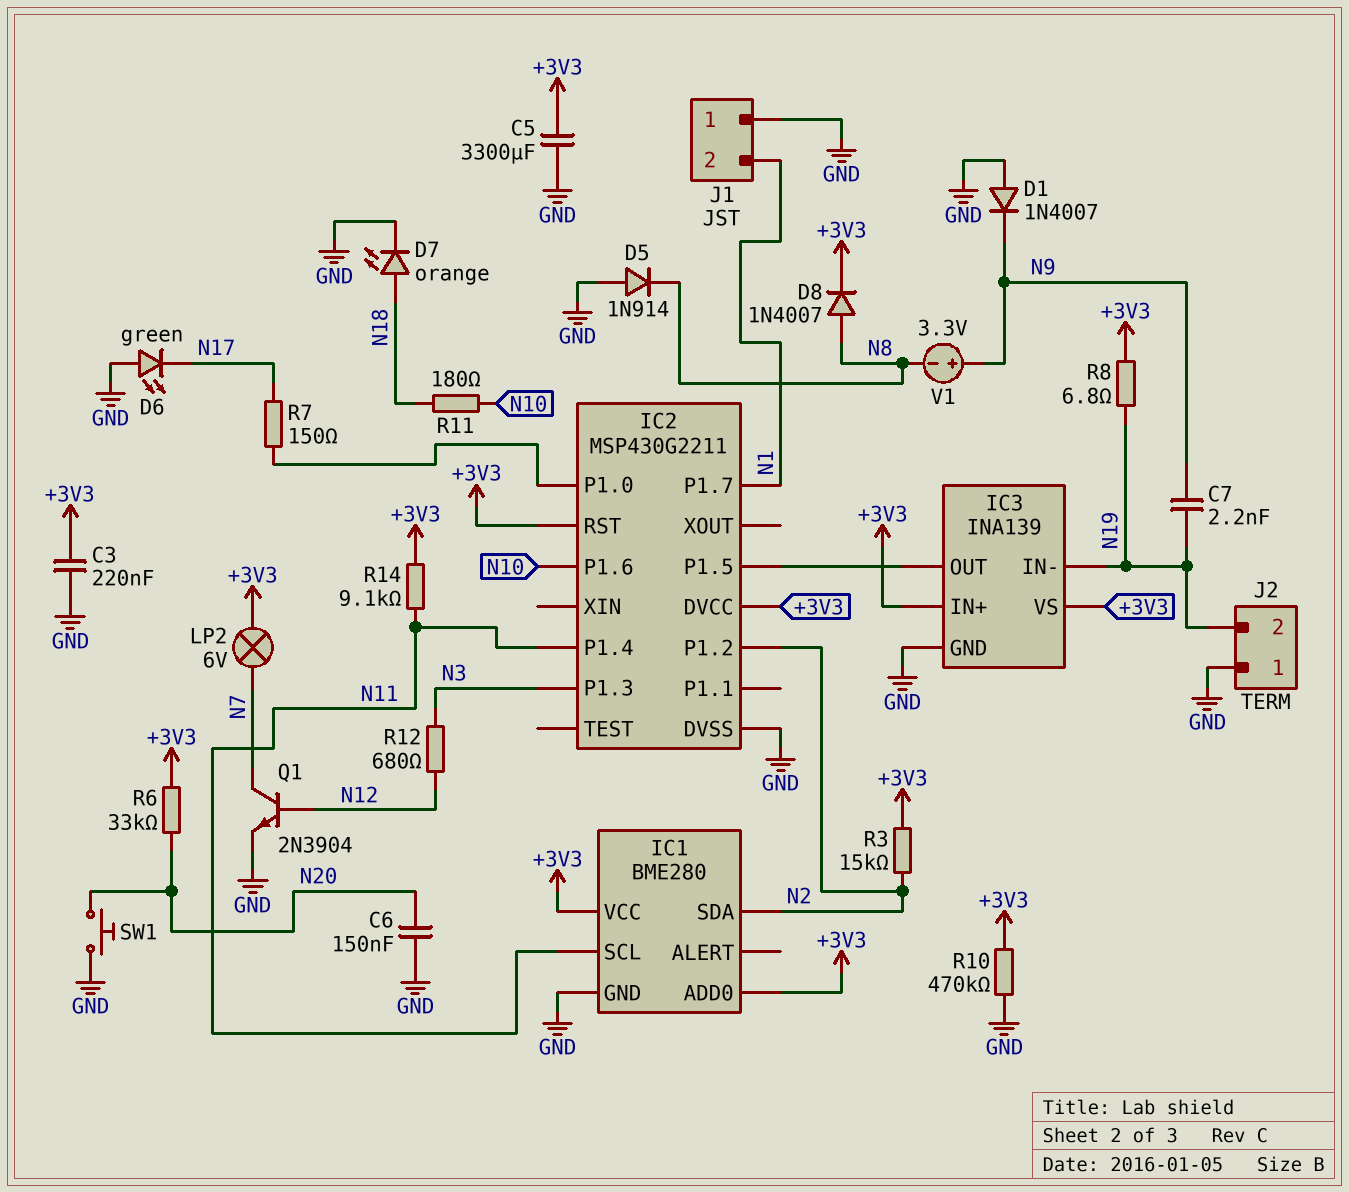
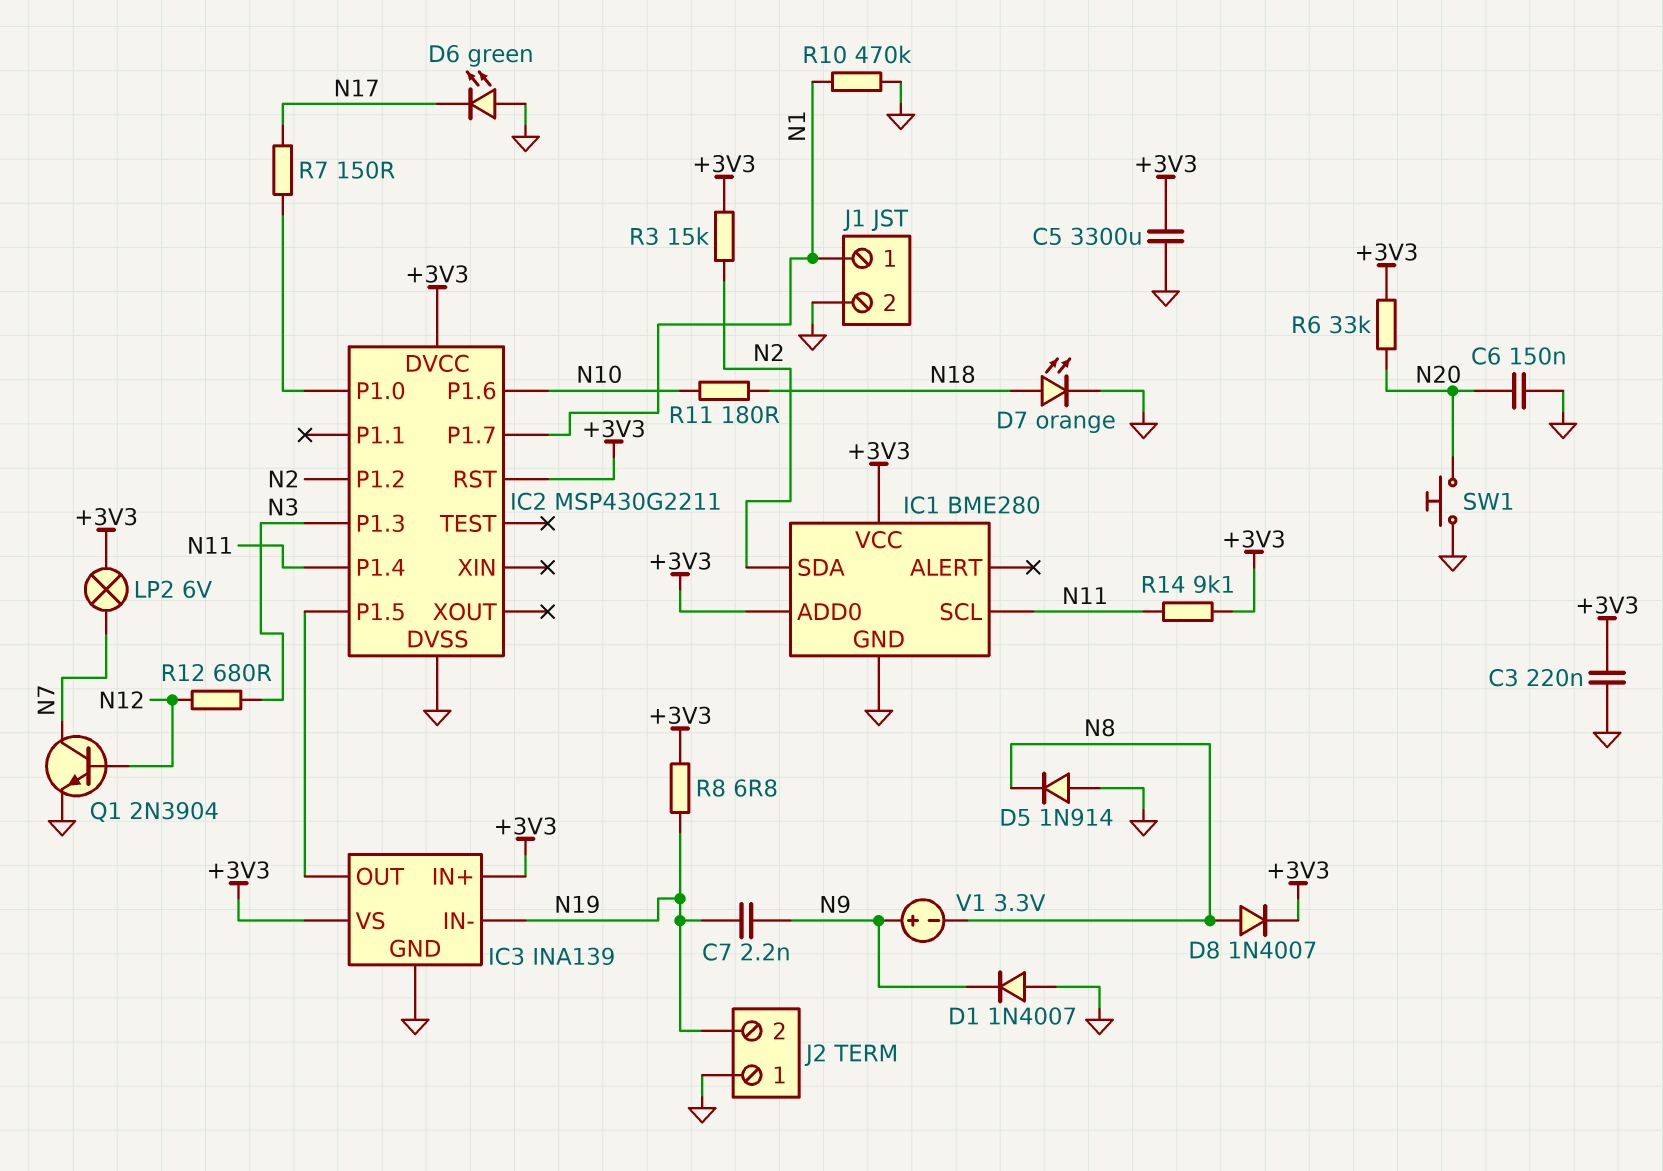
J1 pin 1: GND -> N1
J1 pin 2: N1 -> GND
R10: 470k (+3V3, GND) -> 470k (GND, N1)

